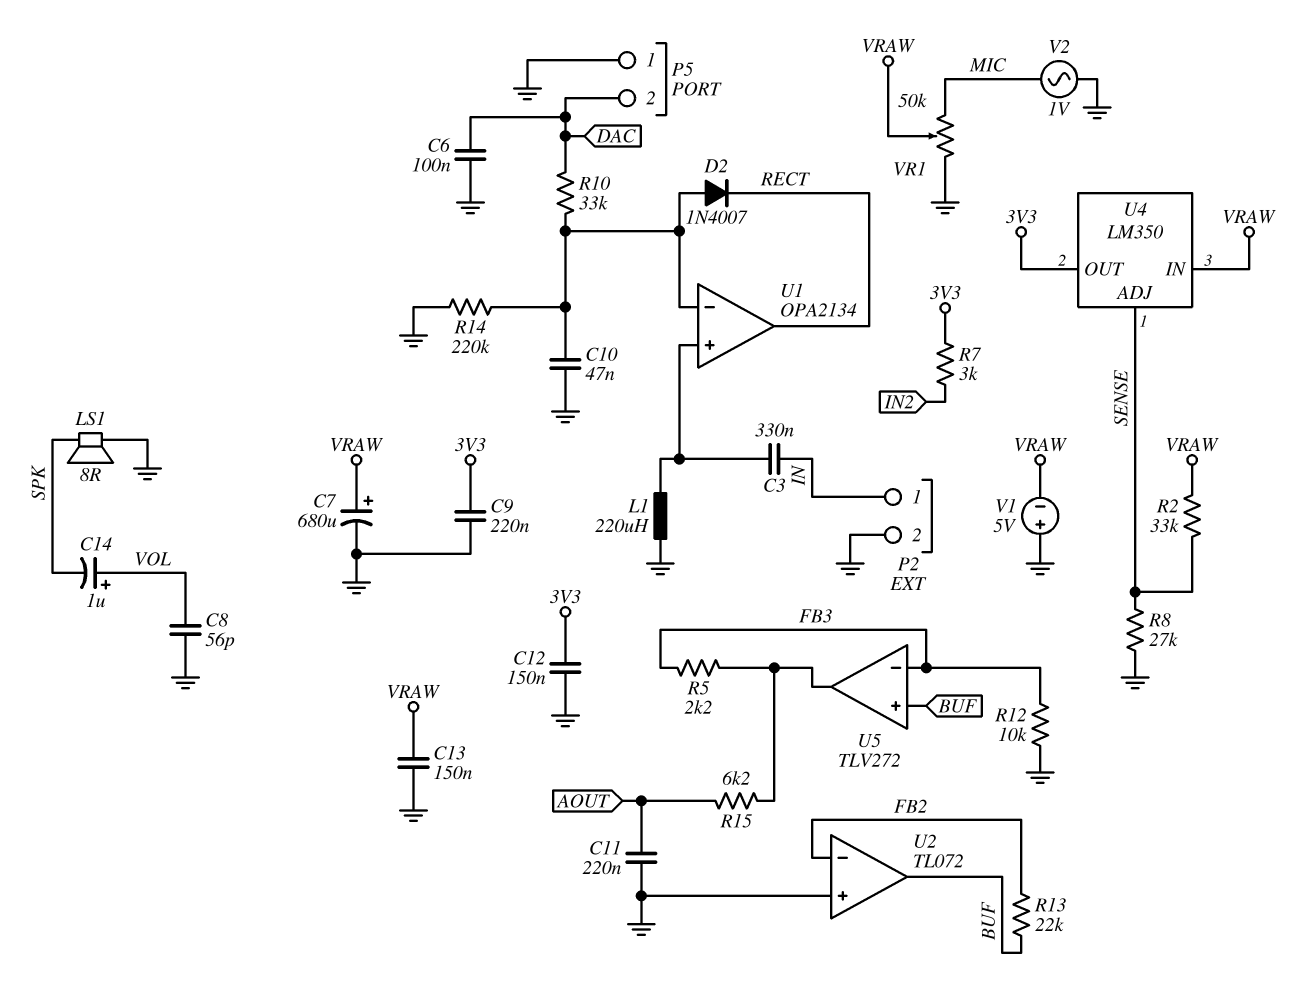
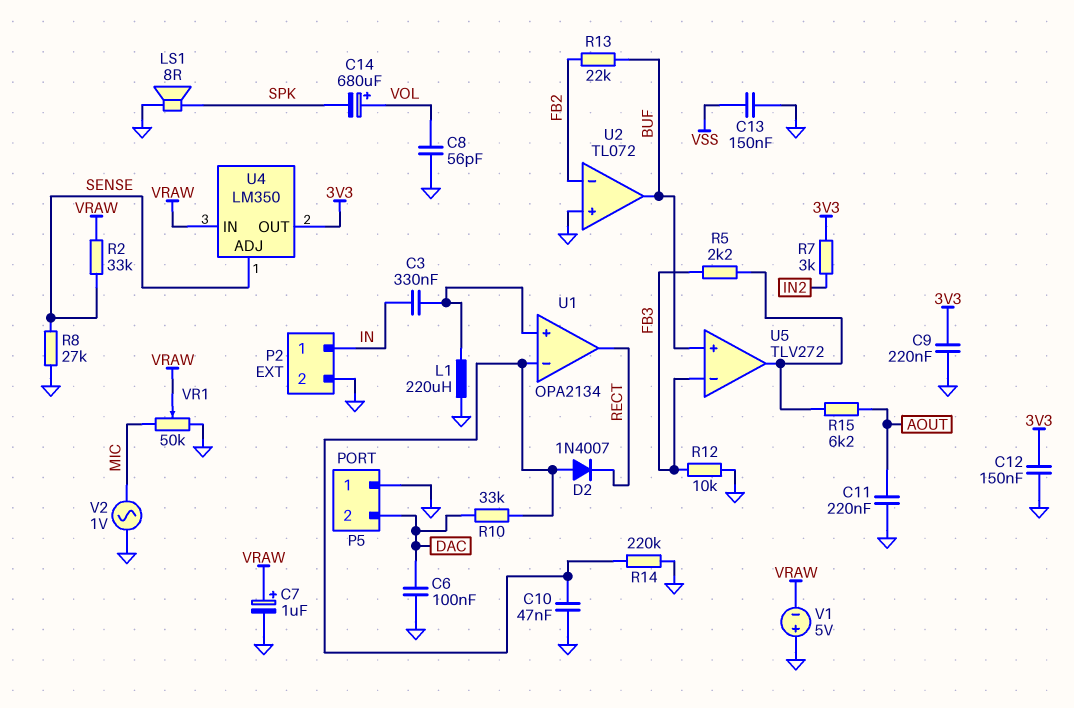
C7: 680uF (plus VRAW, minus GND) -> 1uF (plus VRAW, minus GND)
C13: 150nF (GND, VRAW) -> 150nF (GND, VSS)
C14: 1uF (plus VOL, minus SPK) -> 680uF (plus VOL, minus SPK)

